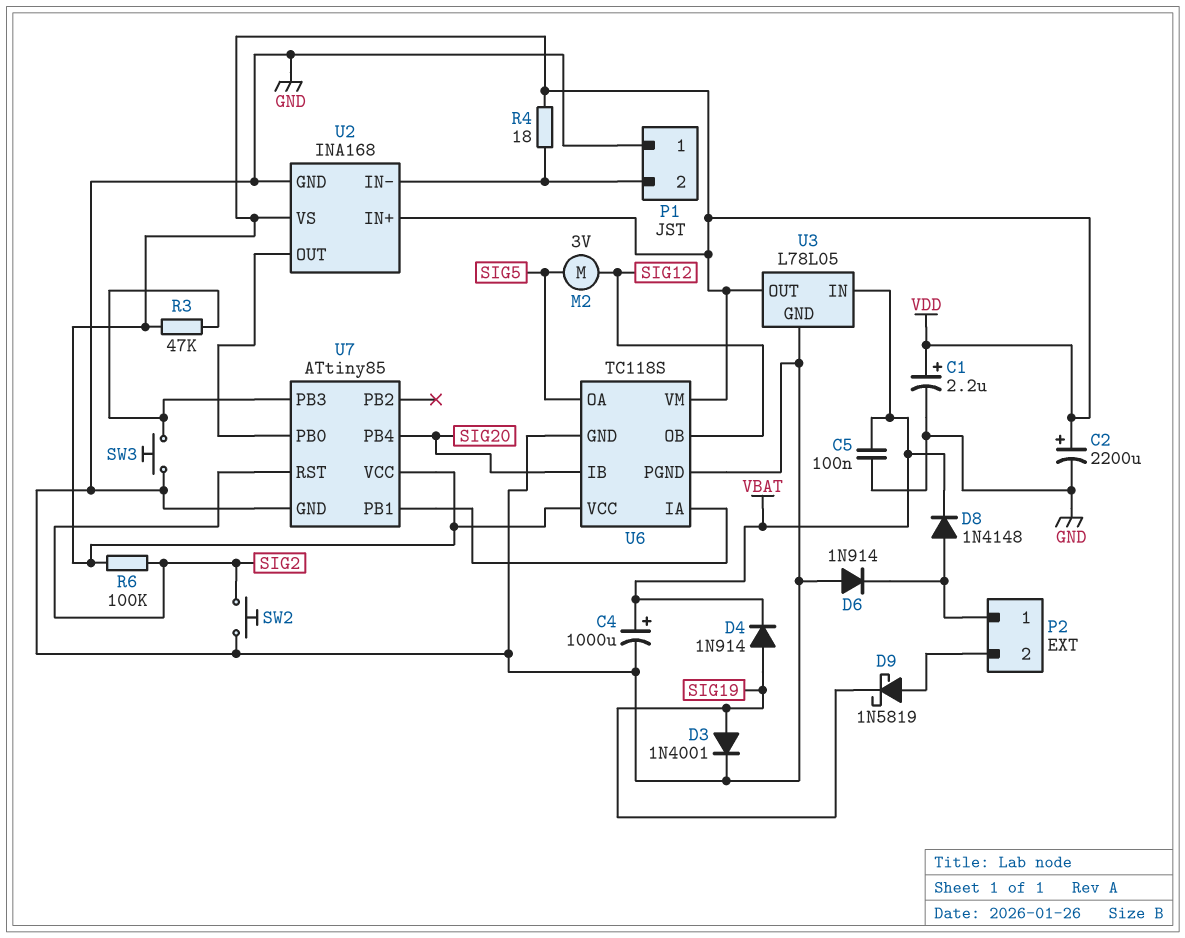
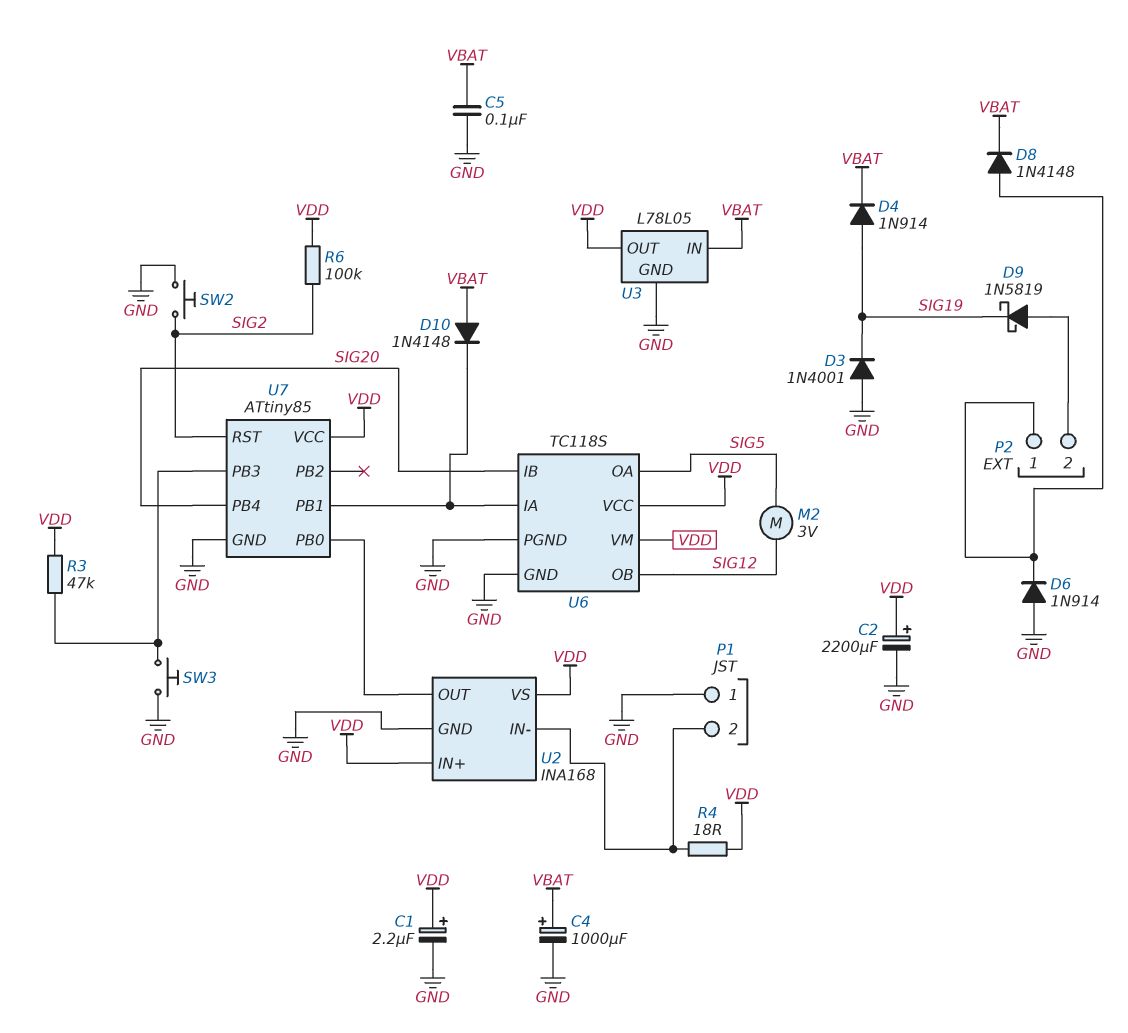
D3: diode 1N4001 (A SIG19, K GND) -> diode 1N4001 (A GND, K SIG19)
D10: none -> diode 1N4148 (A VBAT, K U6/IA)

